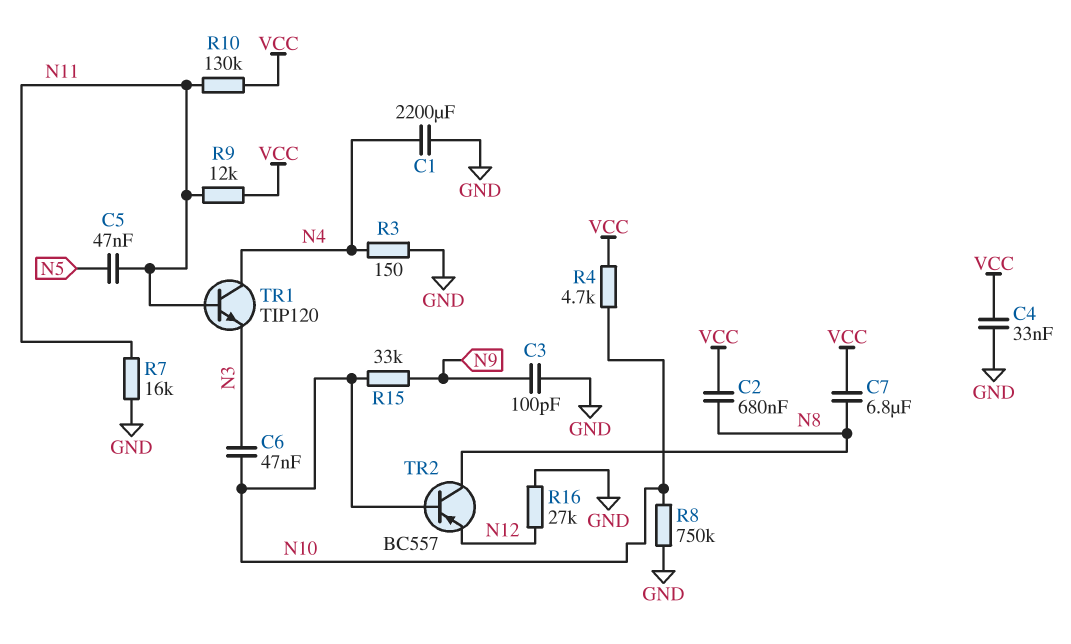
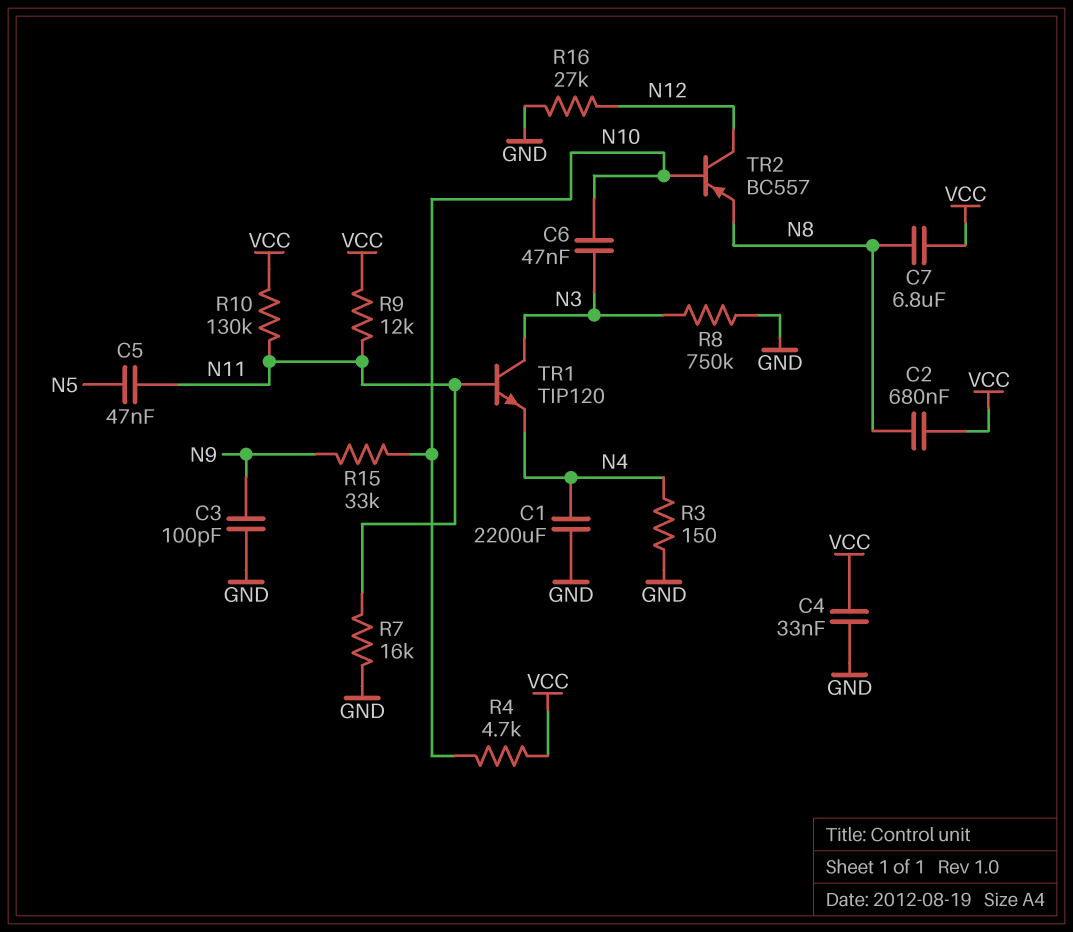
R8: 750k (GND, N10) -> 750k (GND, N3)
TR1: NPN TIP120 (B N11, C N4, E N3) -> NPN TIP120 (B N11, C N3, E N4)
TR2: PNP BC557 (B N10, C N8, E N12) -> PNP BC557 (B N10, C N12, E N8)

